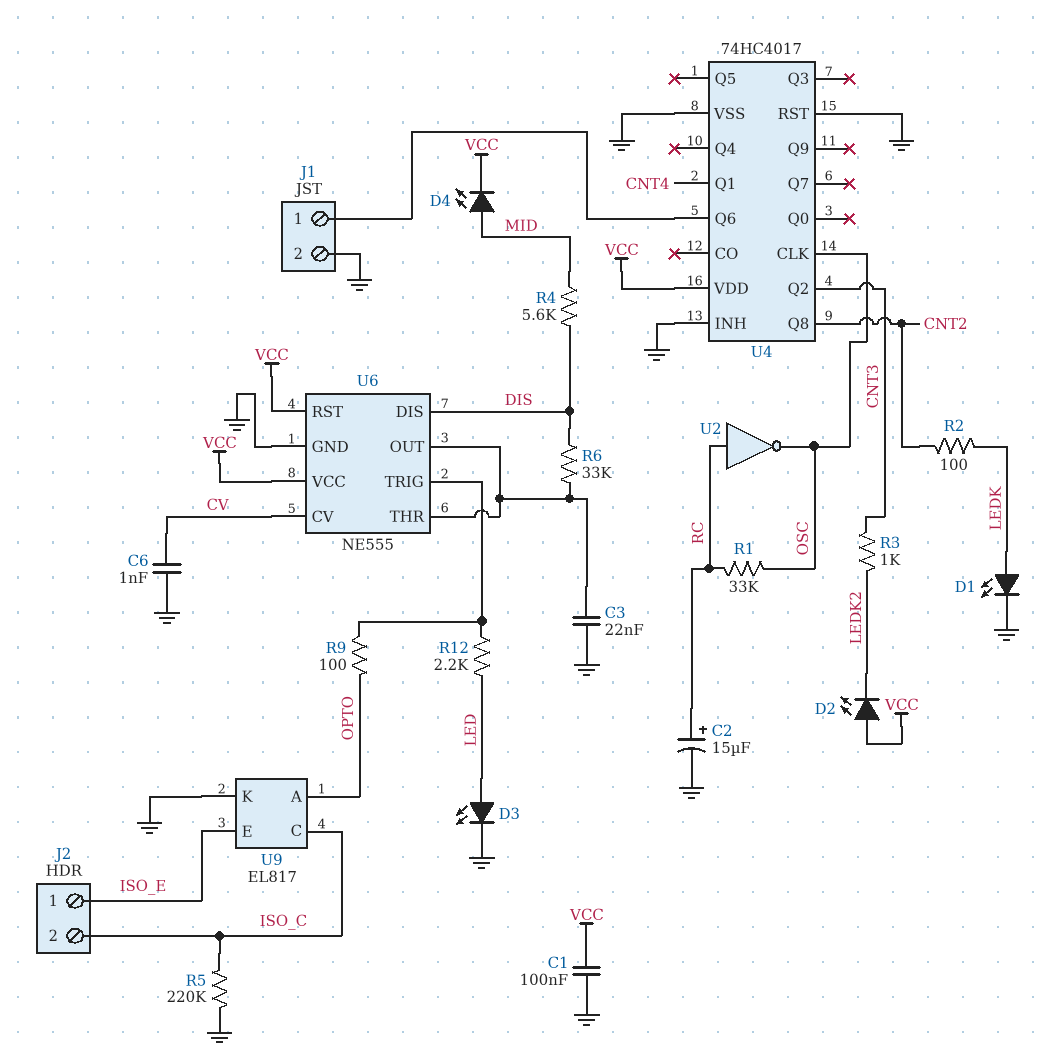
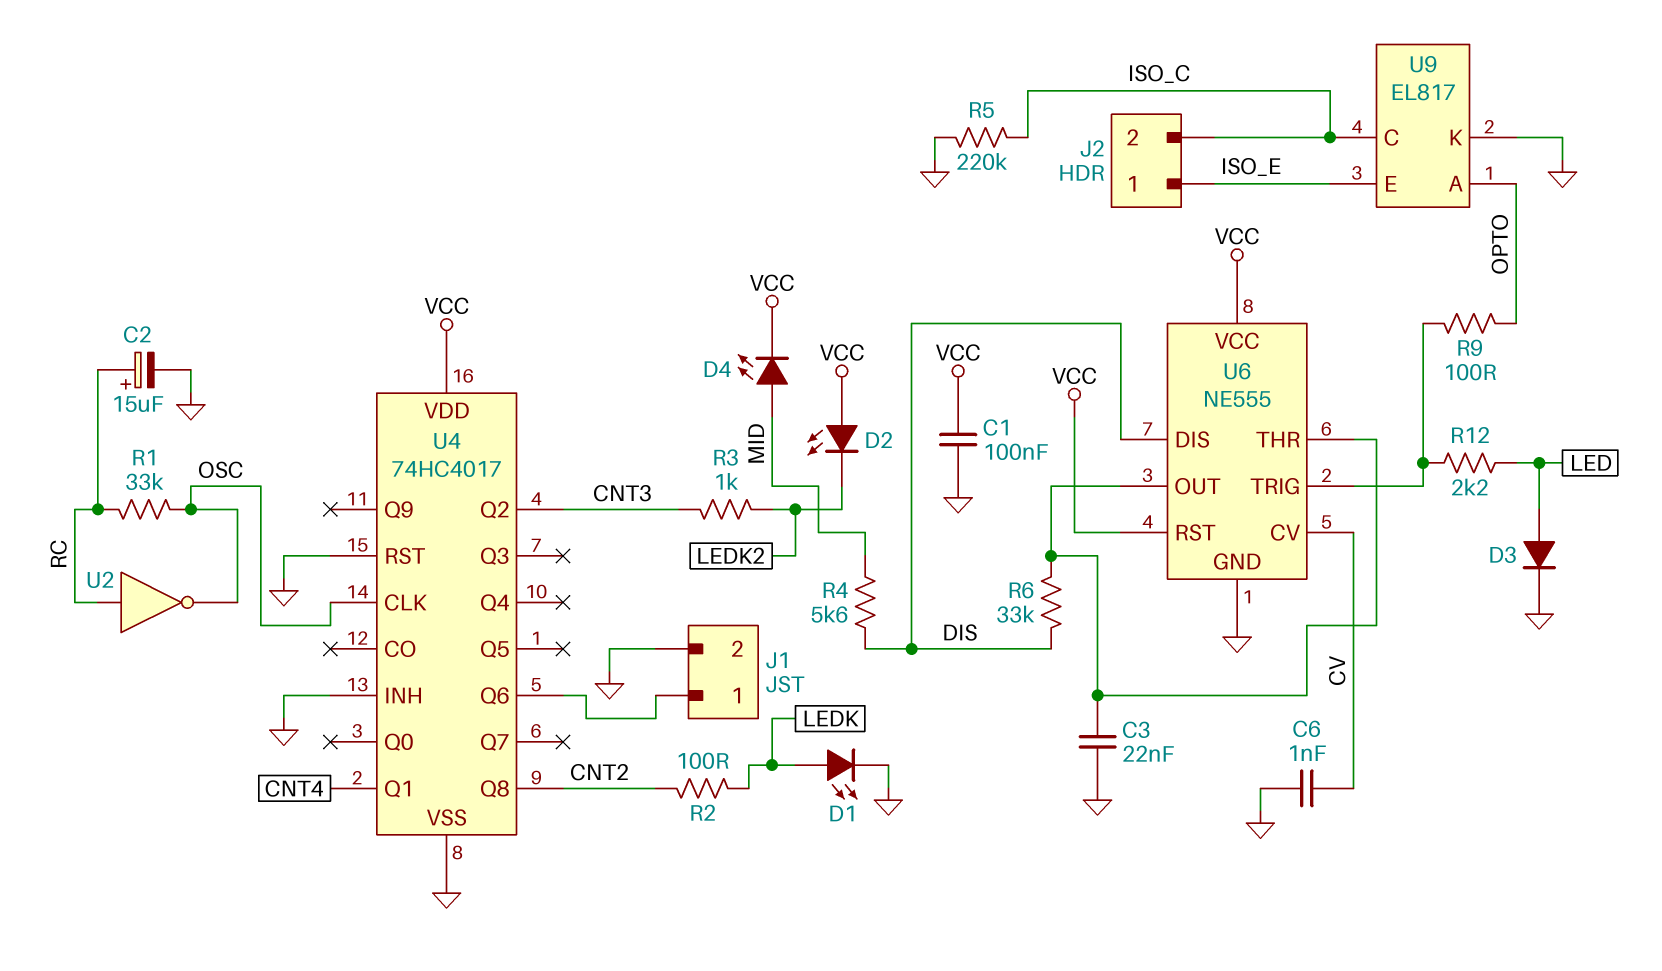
D3: LED (A LED, K GND) -> diode (A LED, K GND)

